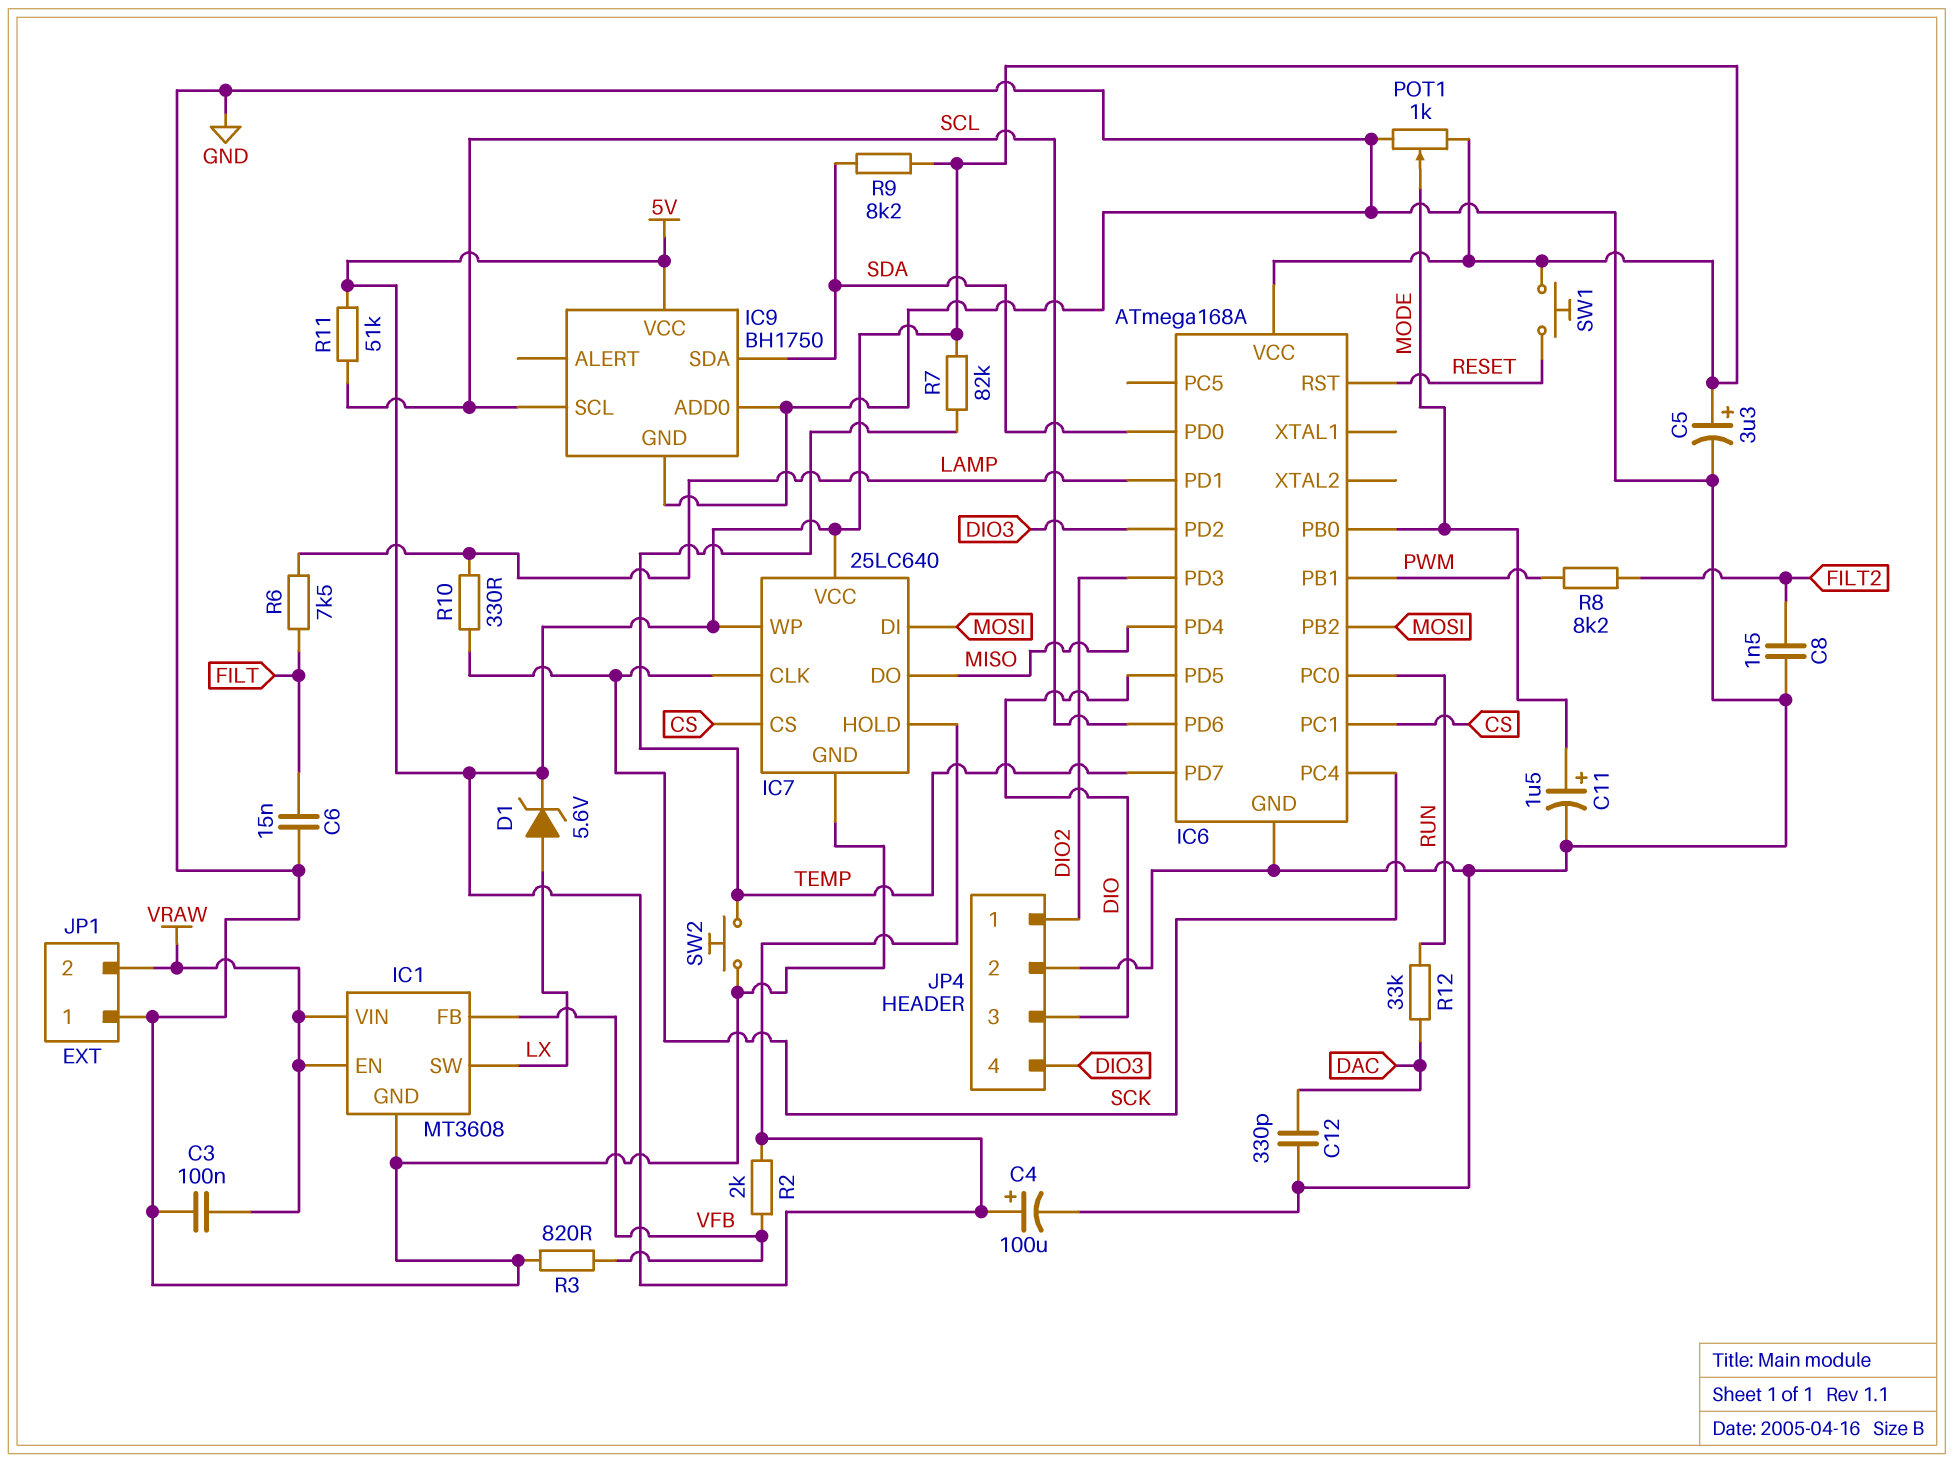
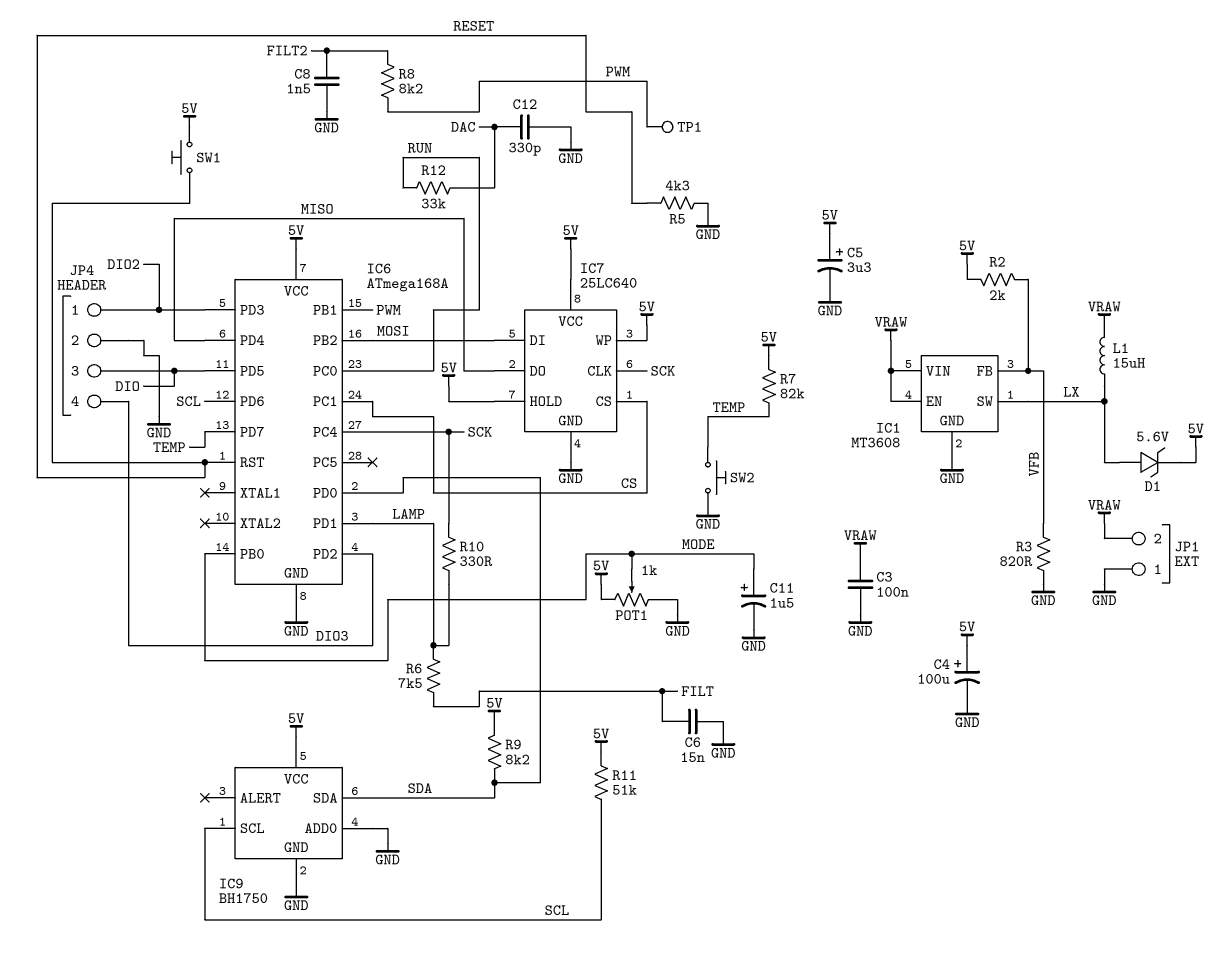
L1: none -> 15uH (LX, VRAW)
R5: none -> 4.3k (GND, RESET)
TP1: none -> test point (PWM)

